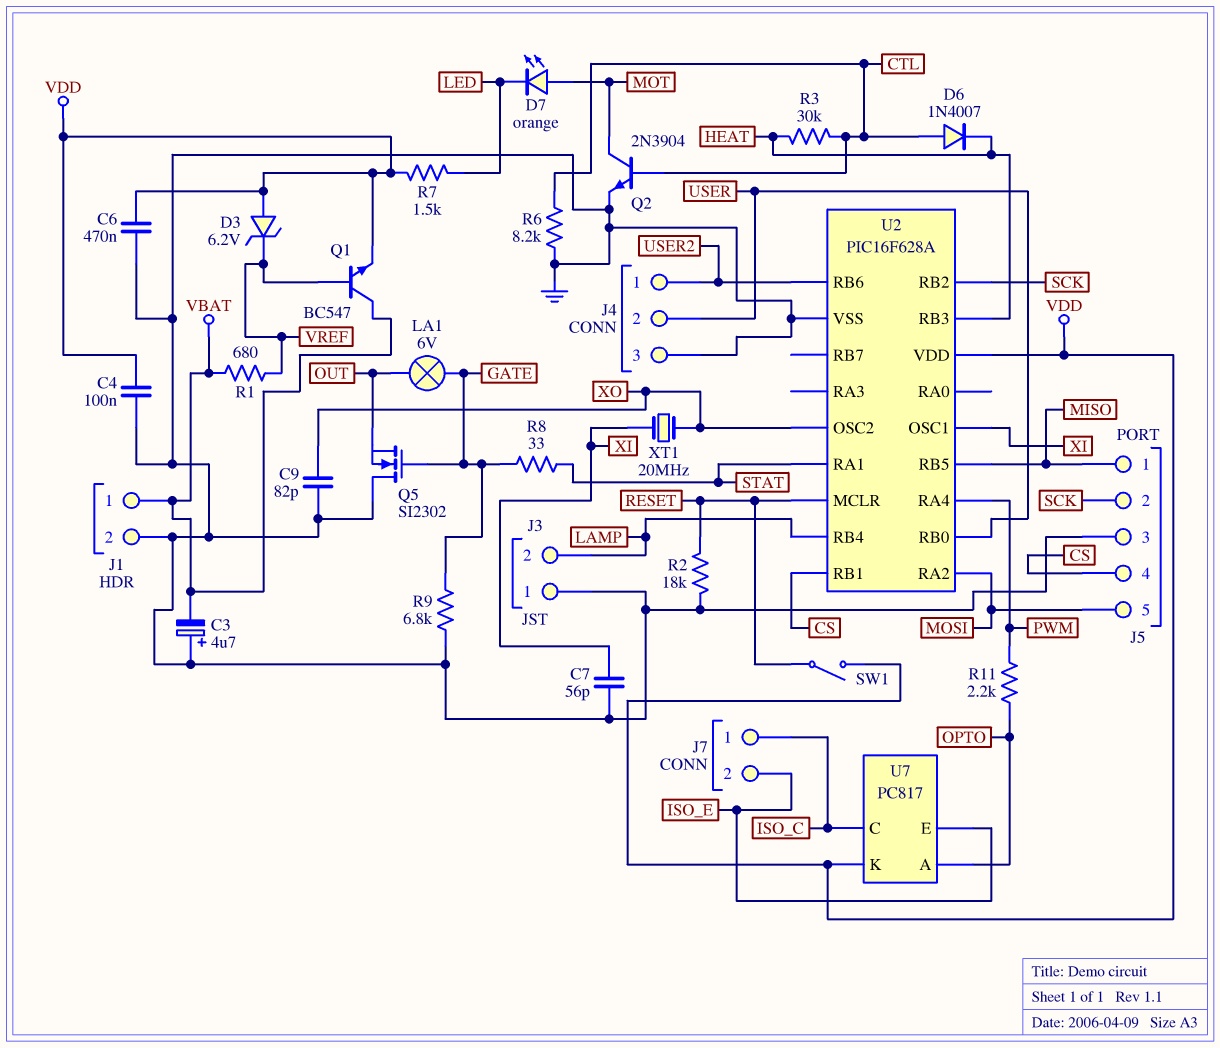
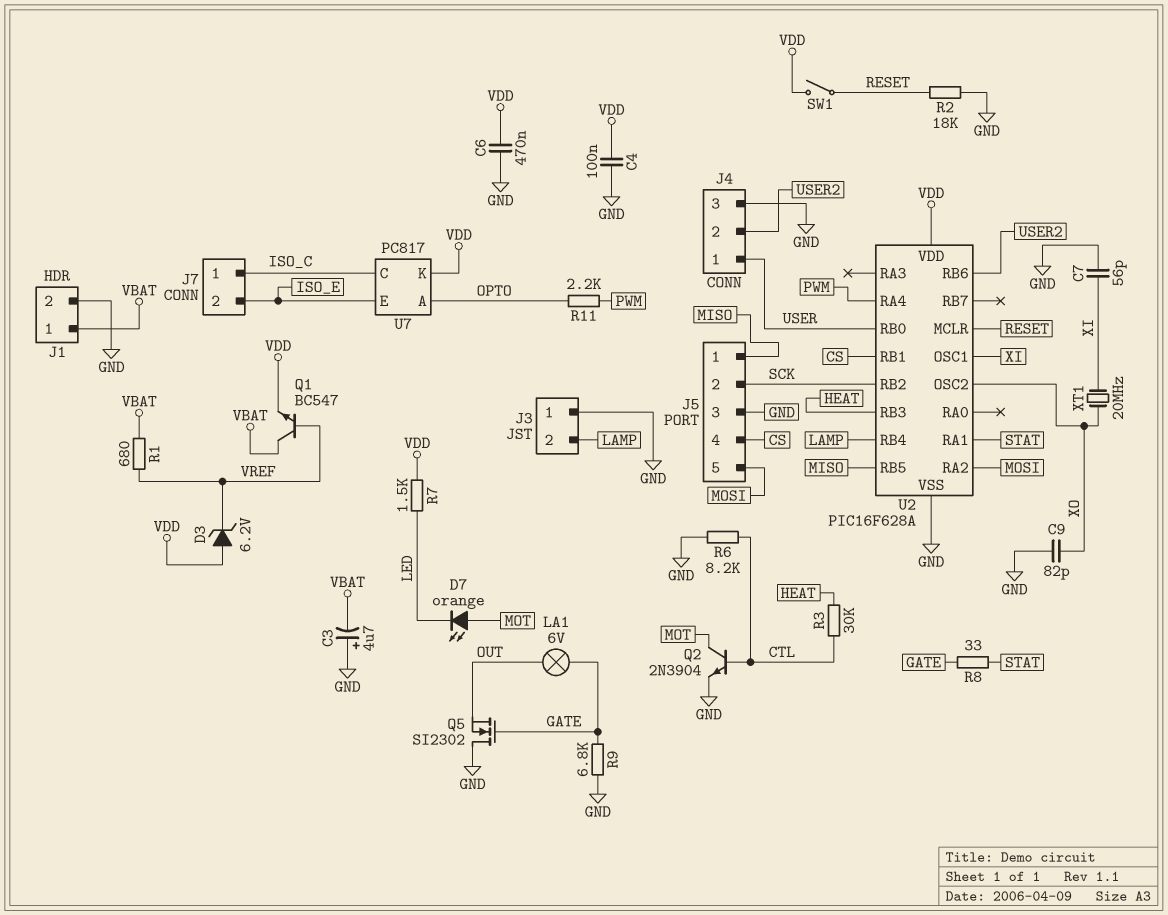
D6: diode 1N4007 (A CTL, K HEAT) -> none
J4 pin 1: USER2 -> USER
J4 pin 2: USER -> USER2

